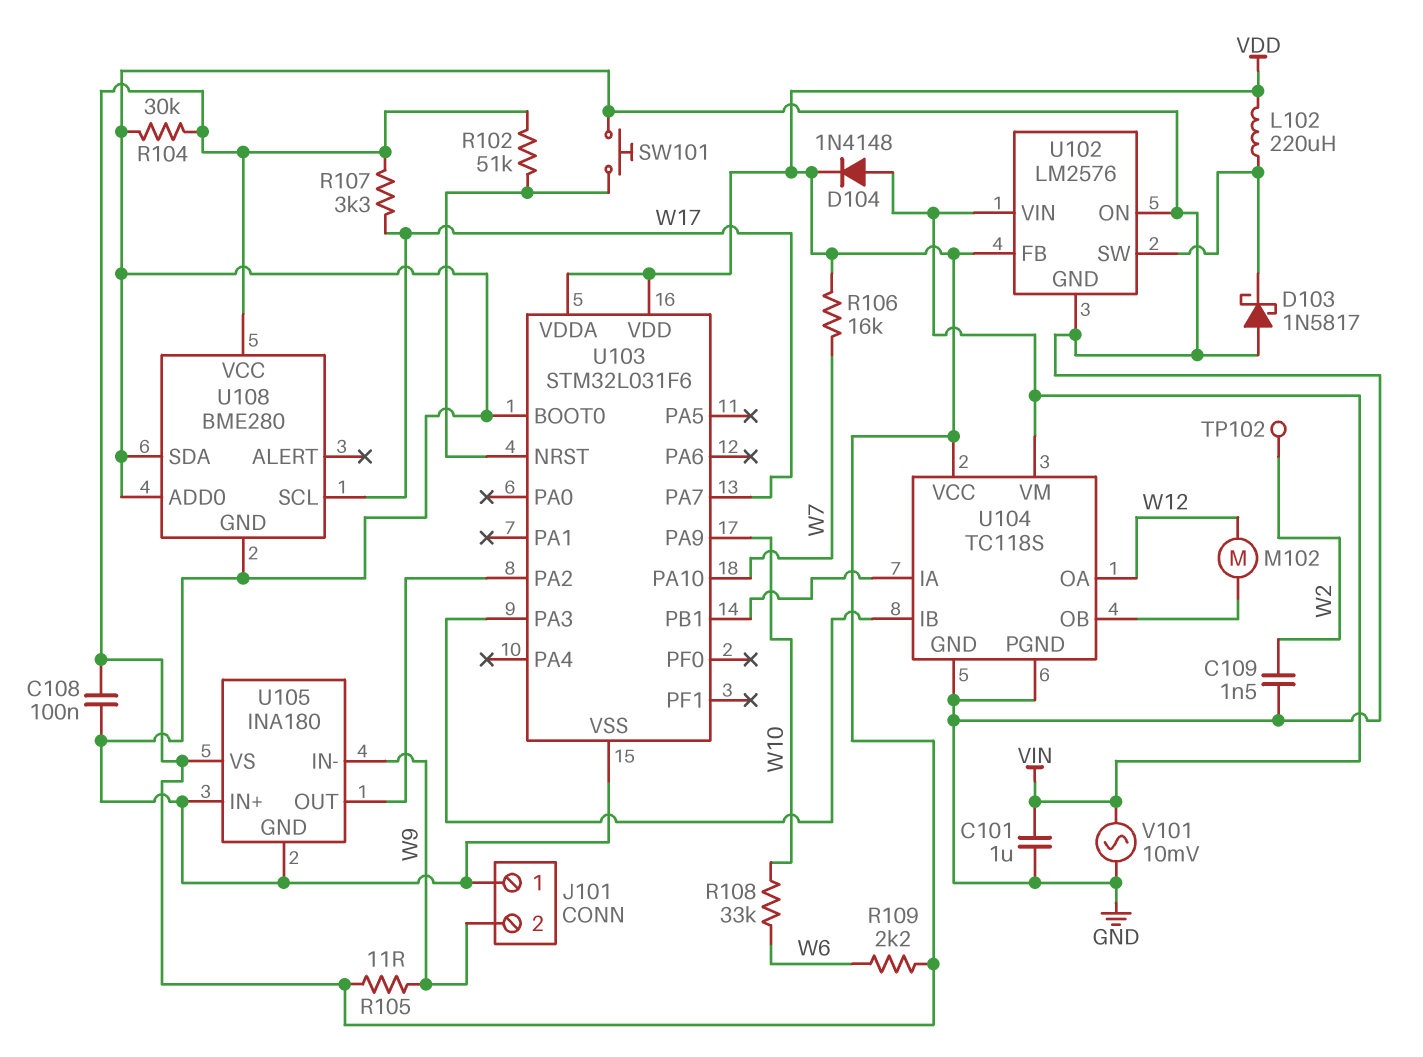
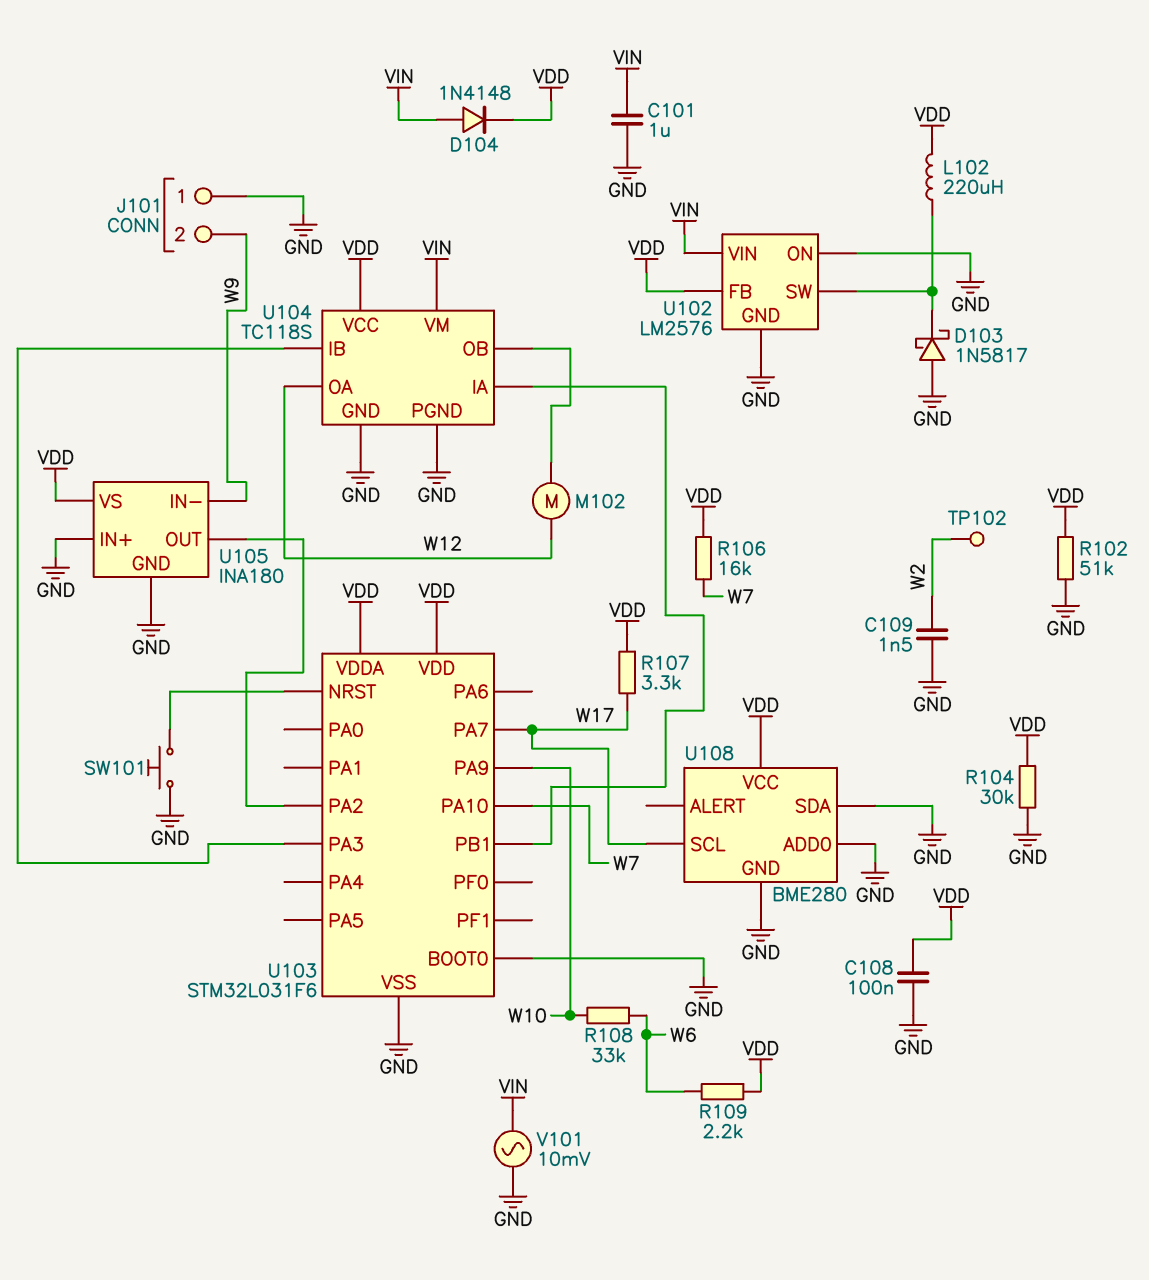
R102: 51k (U103/NRST, VDD) -> 51k (GND, VDD)
R105: 11 (VDD, W9) -> none

